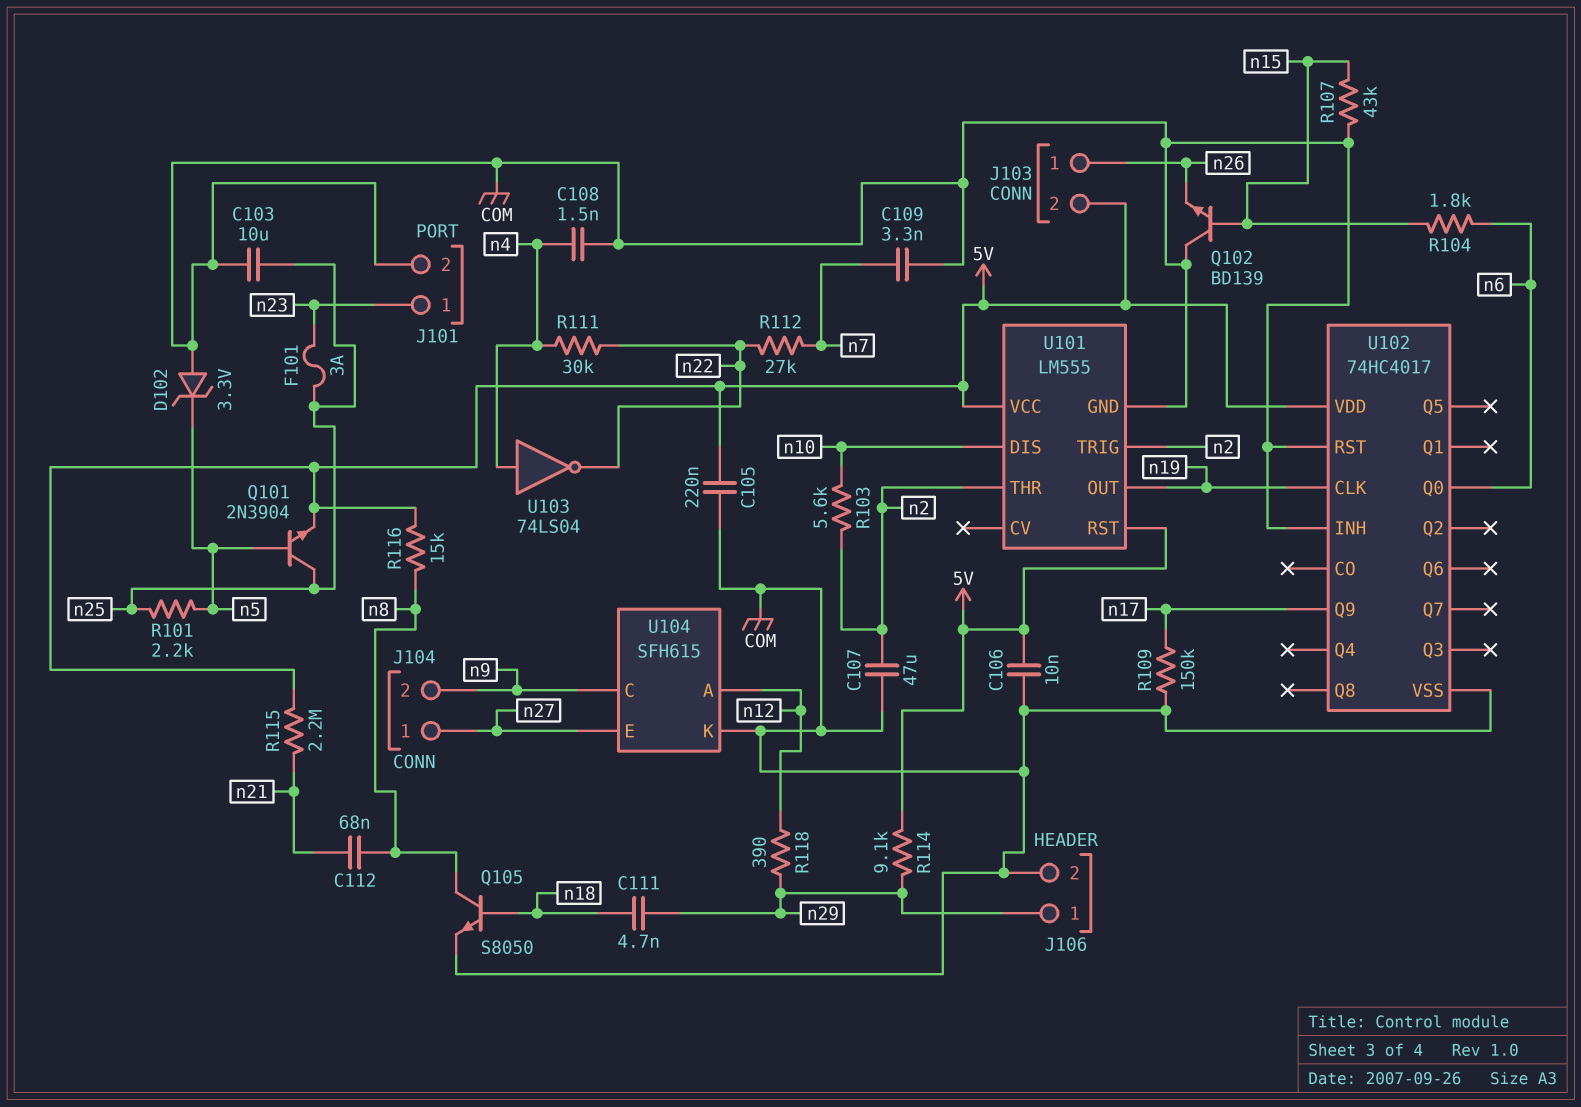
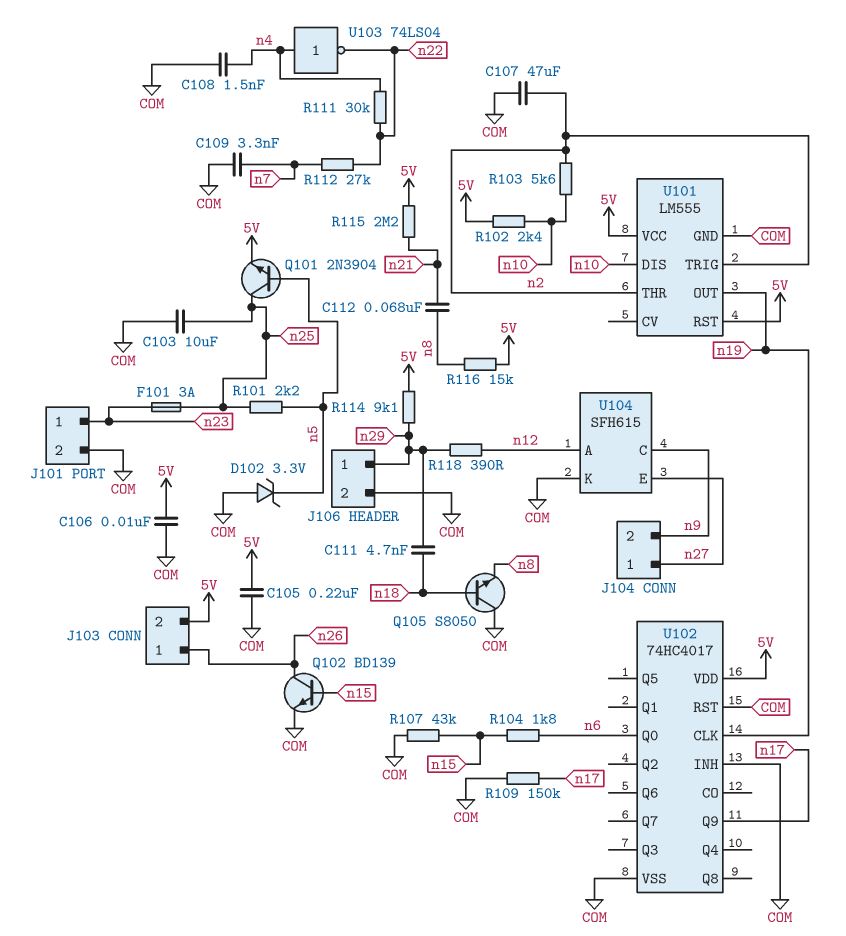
Q102: NPN BD139 (B n15, C COM, E n26) -> NPN BD139 (B n15, C n26, E COM)
Q105: NPN S8050 (B n18, C n8, E COM) -> NPN S8050 (B n18, C COM, E n8)
R102: none -> 2.4k (5V, n10)

